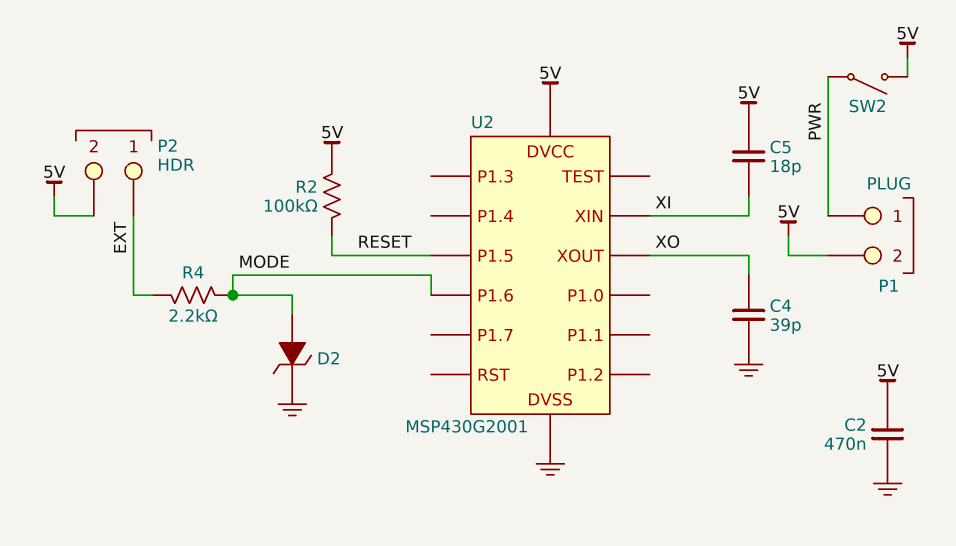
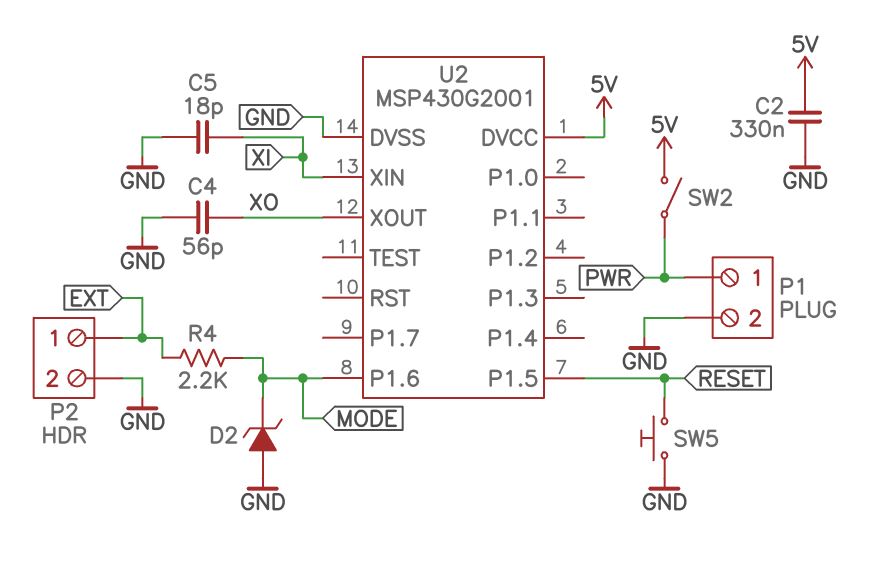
C2: 470nF (5V, GND) -> 330nF (5V, GND)
C4: 39pF (GND, XO) -> 56pF (GND, XO)
C5: 18pF (5V, XI) -> 18pF (GND, XI)
D2: zener (A MODE, K GND) -> zener (A GND, K MODE)
P1 pin 2: 5V -> GND
P2 pin 2: 5V -> GND
R2: 100k (5V, RESET) -> none
SW5: none -> button (GND, RESET)

